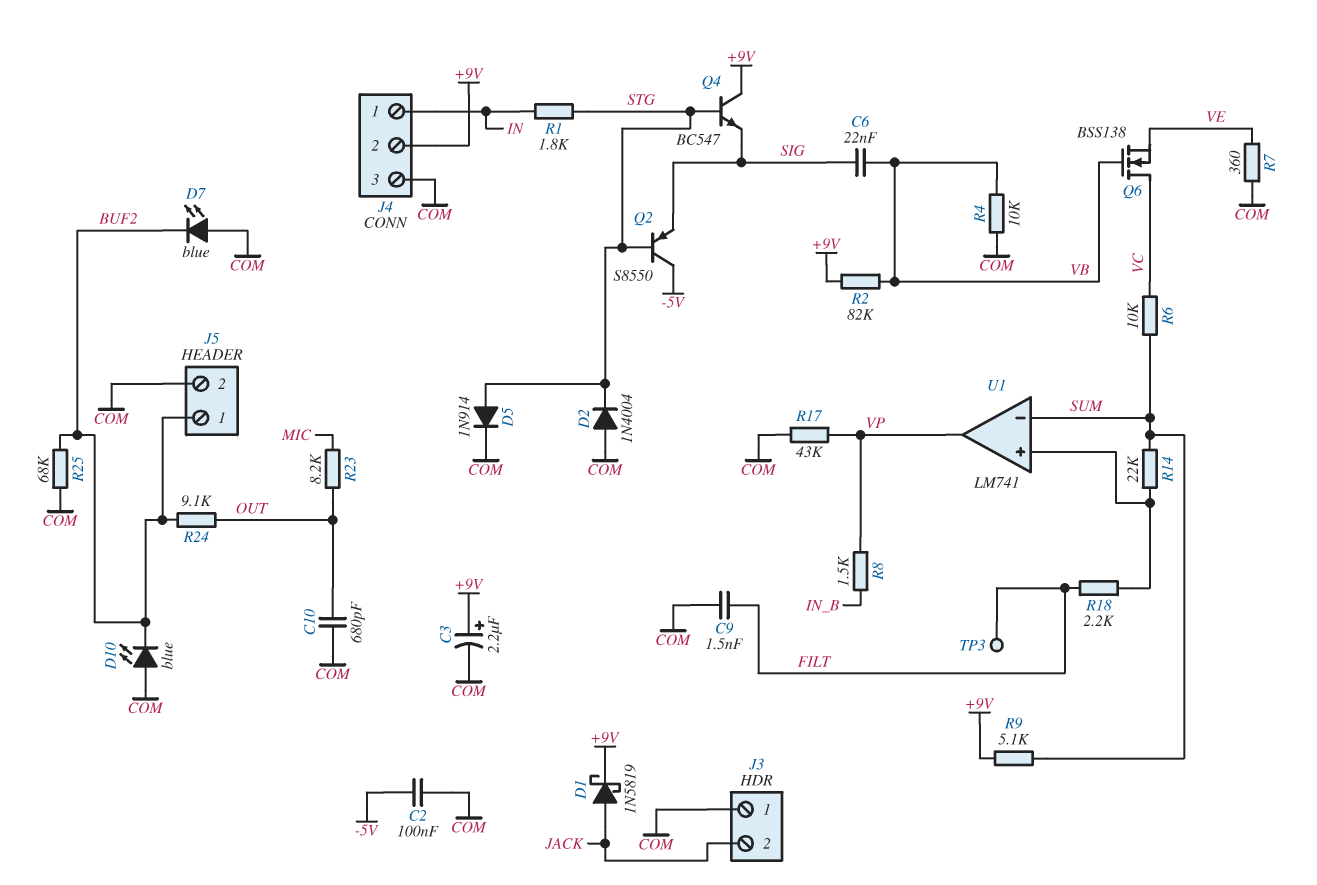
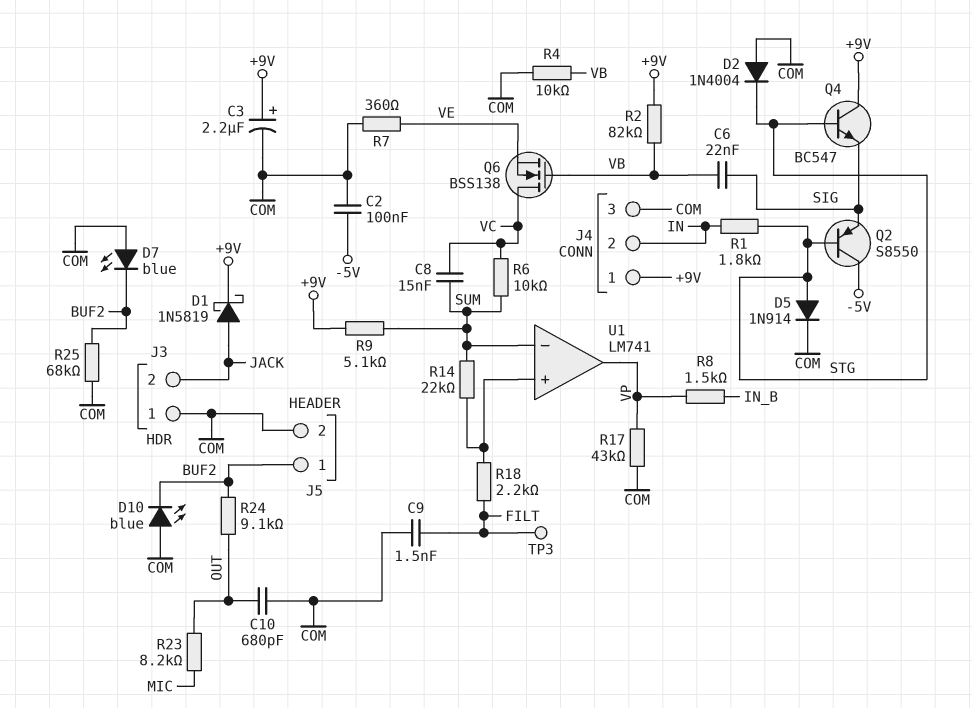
C8: none -> 15nF (SUM, VC)
J4 pin 1: IN -> +9V
J4 pin 2: +9V -> IN

